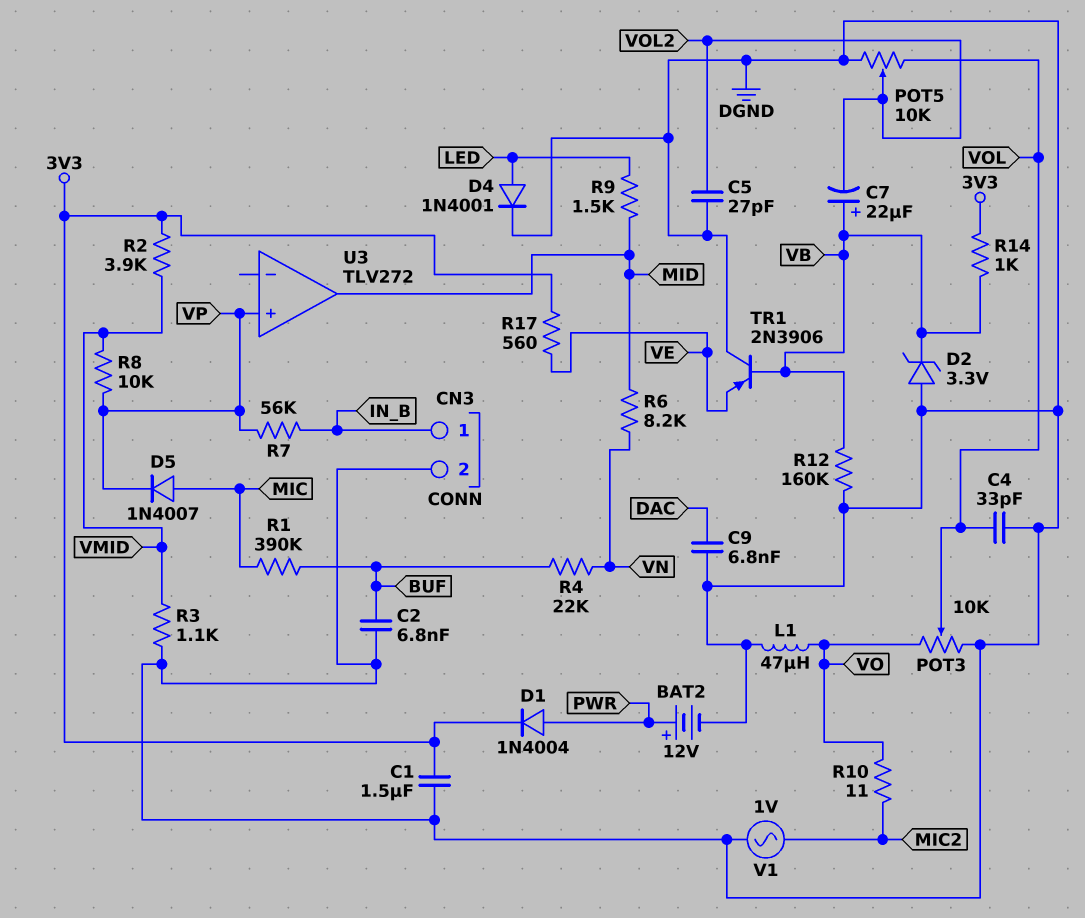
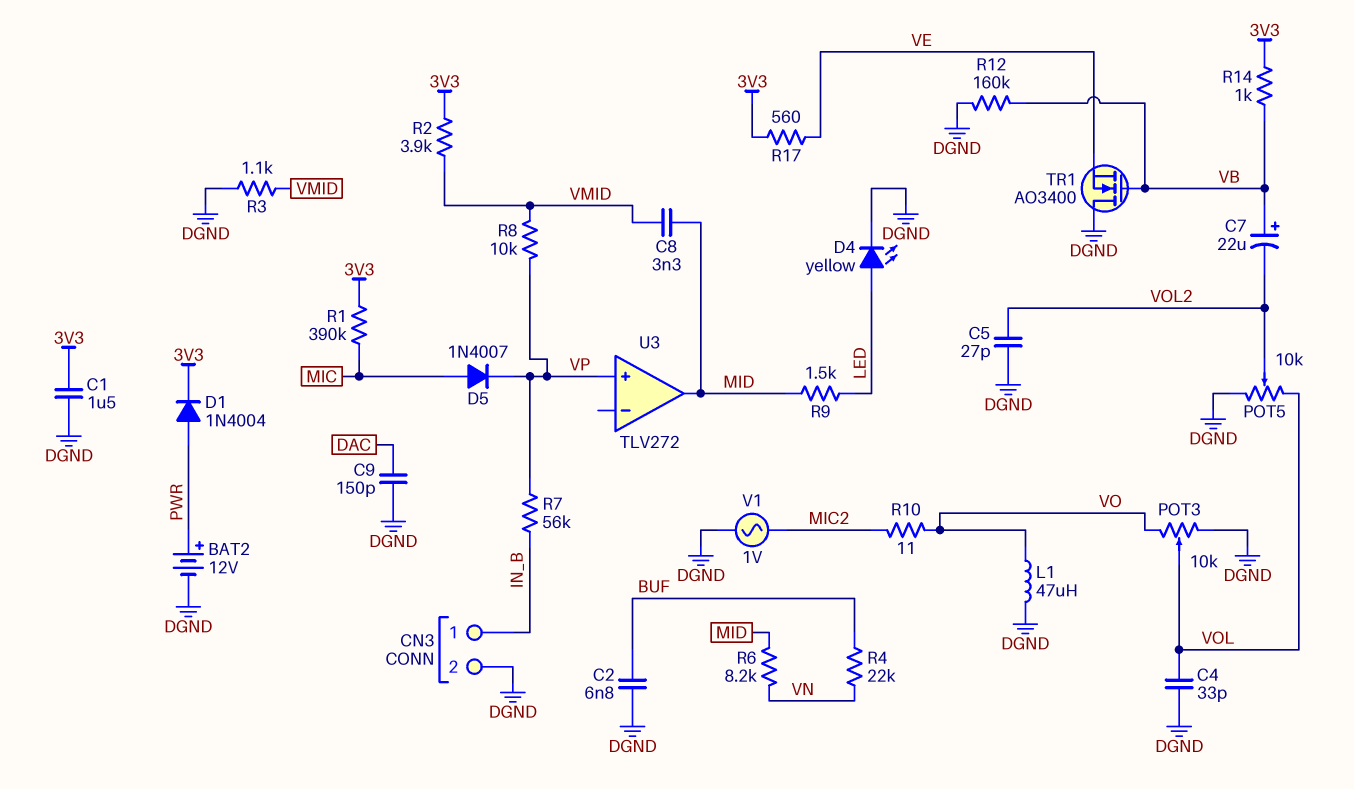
C8: none -> 3.3nF (MID, VMID)
C9: 6.8nF (DAC, DGND) -> 150pF (DAC, DGND)
D2: zener 3.3V (A DGND, K VB) -> none
D4: diode 1N4001 (A LED, K DGND) -> LED yellow (A LED, K DGND)
R1: 390k (BUF, MIC) -> 390k (3V3, MIC)
TR1: PNP 2N3906 (B VB, C DGND, E VE) -> NMOS AO3400 (G VB, D DGND, S VE)

